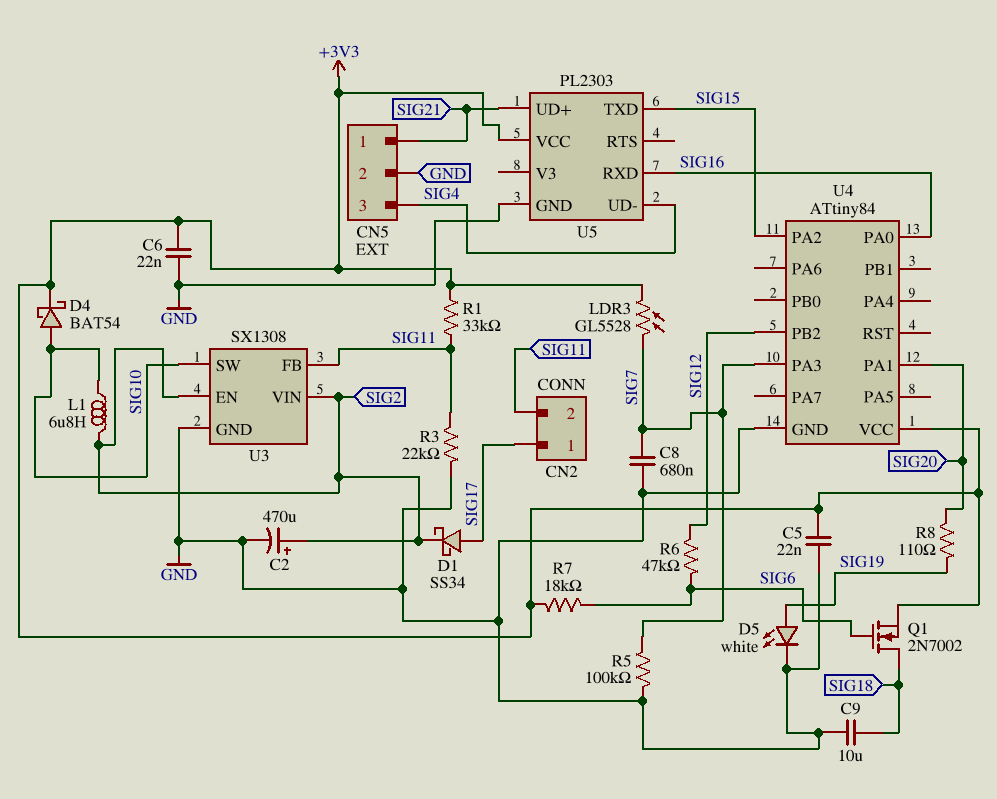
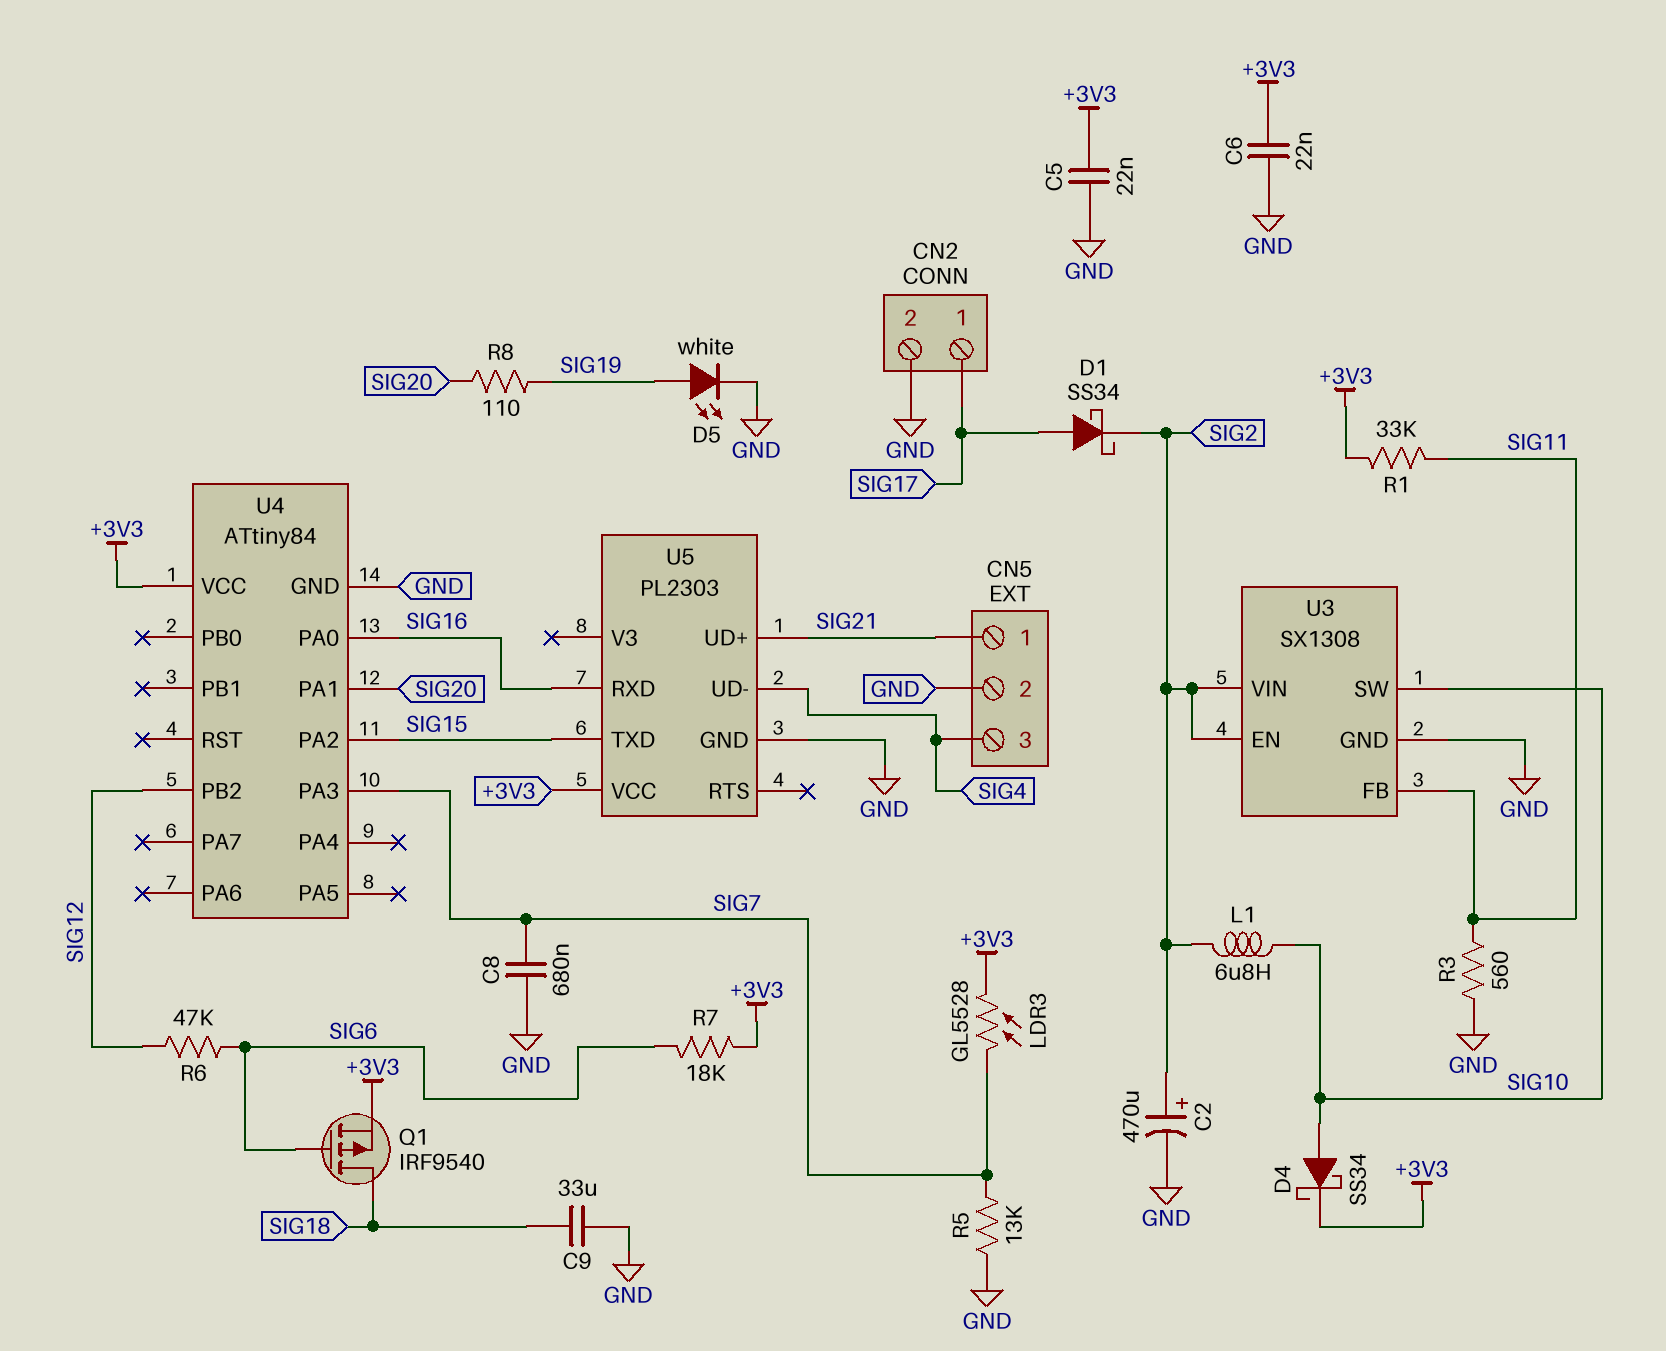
C9: 10uF (GND, SIG18) -> 33uF (GND, SIG18)
CN2 pin 2: SIG11 -> GND
D4: schottky BAT54 (A SIG10, K +3V3) -> schottky SS34 (A SIG10, K +3V3)
Q1: NMOS 2N7002 (G SIG6, D SIG18, S +3V3) -> PMOS IRF9540 (G SIG6, D SIG18, S +3V3)
R3: 22k (GND, SIG11) -> 560 (GND, SIG11)
R5: 100k (GND, SIG7) -> 13k (GND, SIG7)

